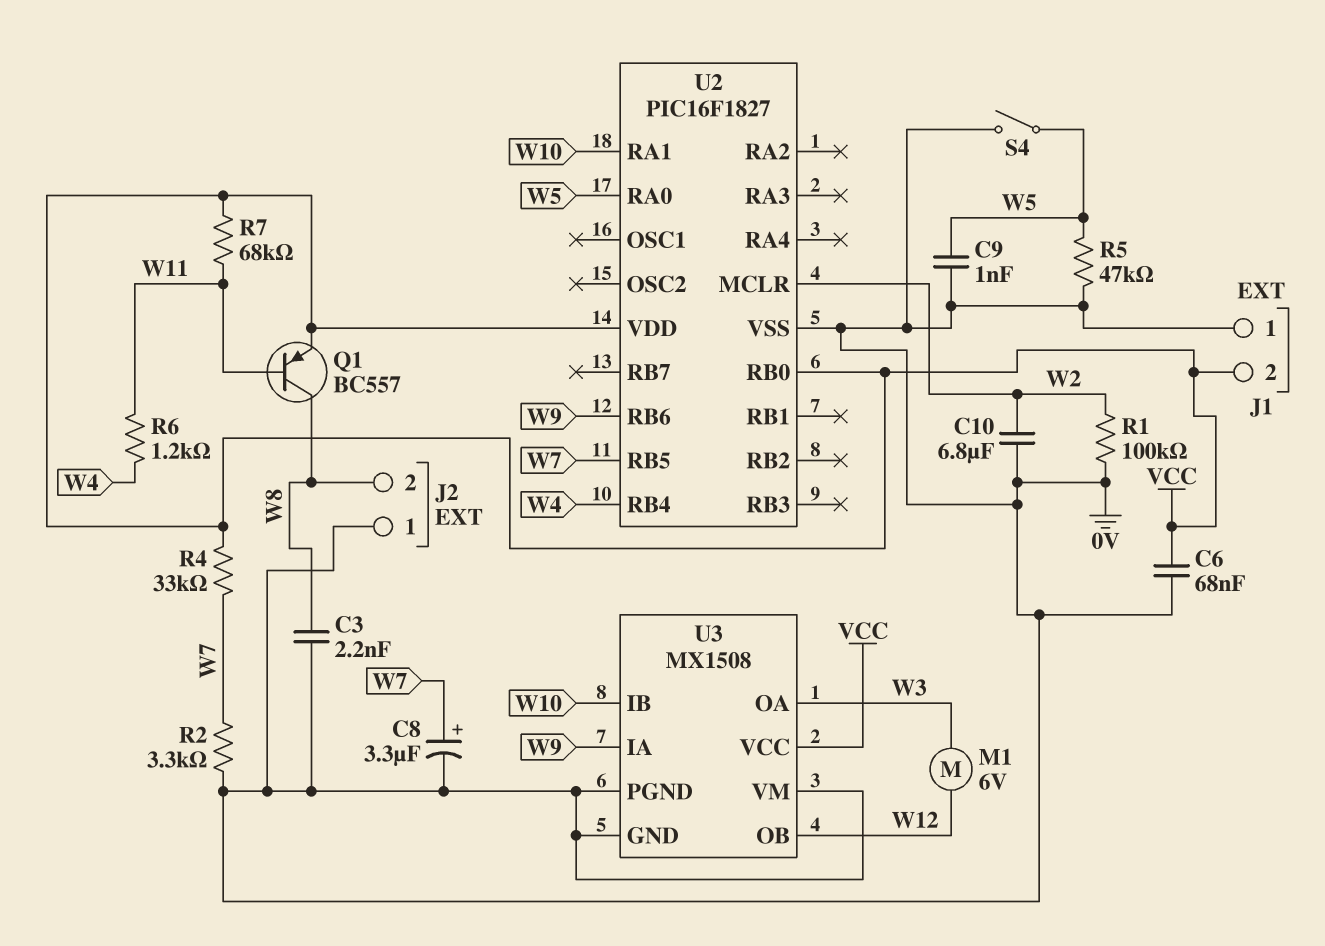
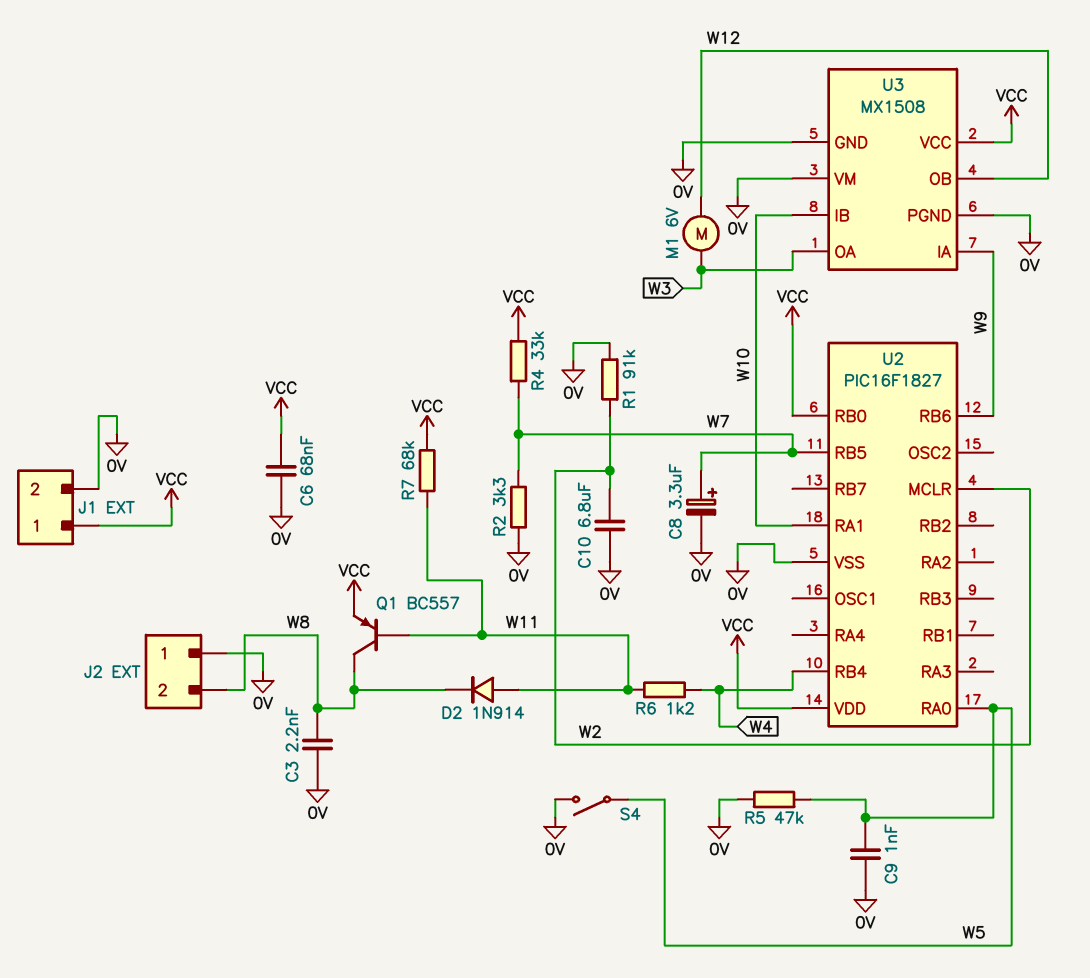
D2: none -> diode 1N914 (A W11, K W8)
J1 pin 1: 0V -> VCC
J1 pin 2: VCC -> 0V
R1: 100k (0V, W2) -> 91k (0V, W2)

